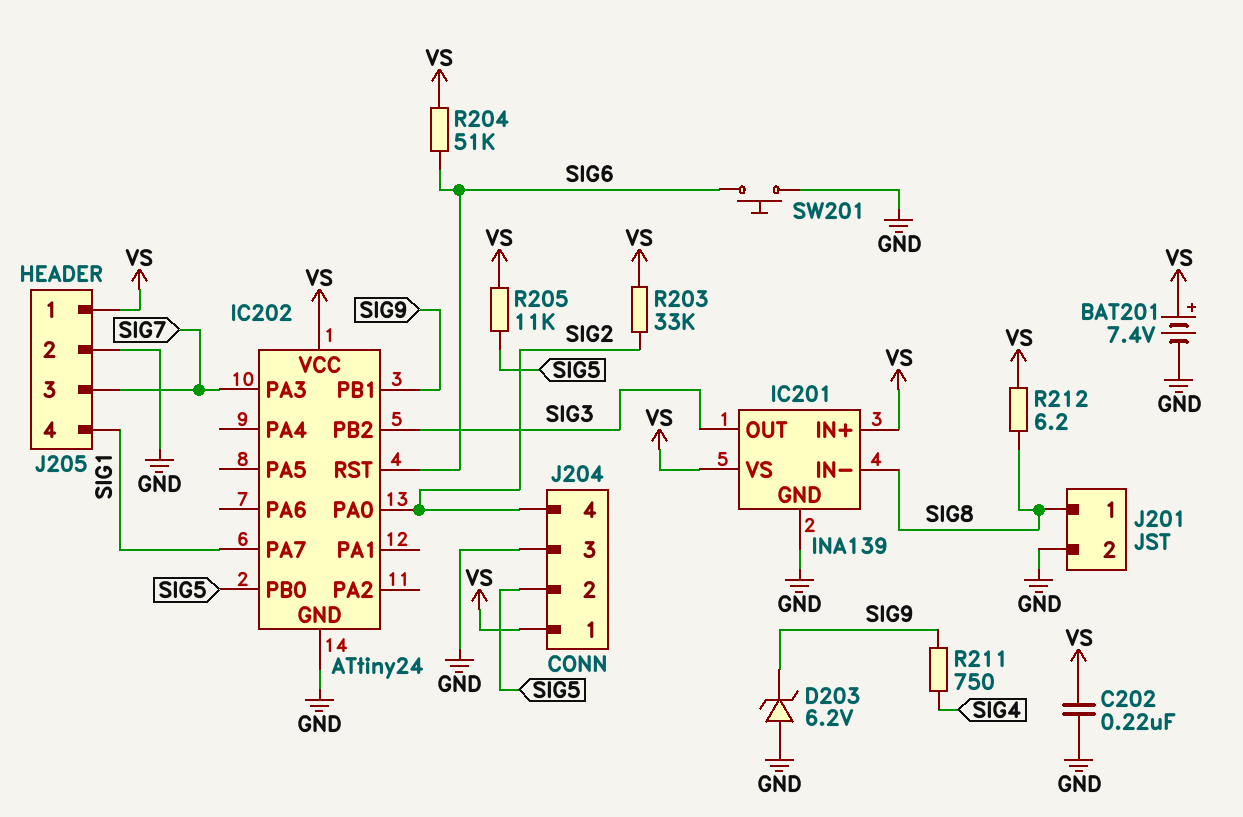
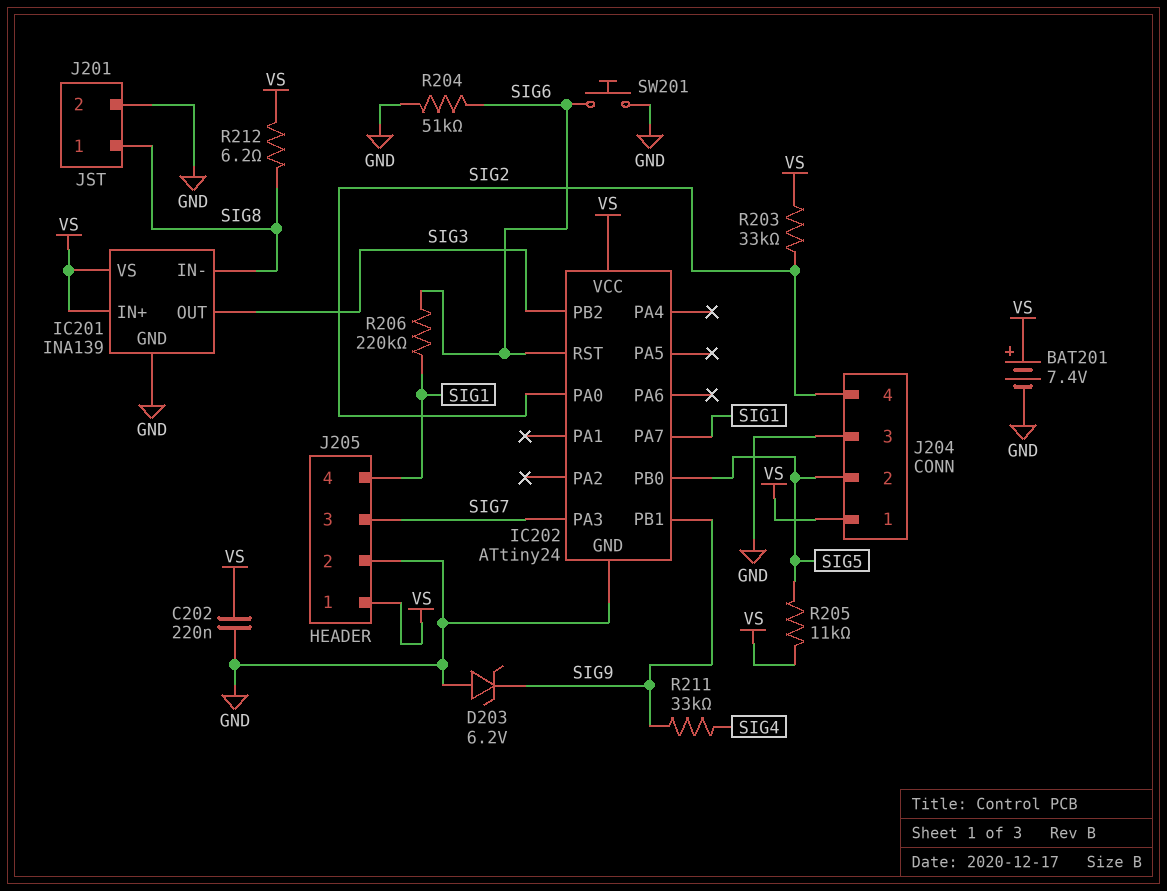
R204: 51k (SIG6, VS) -> 51k (GND, SIG6)
R206: none -> 220k (SIG1, SIG6)
R211: 750 (SIG4, SIG9) -> 33k (SIG4, SIG9)

